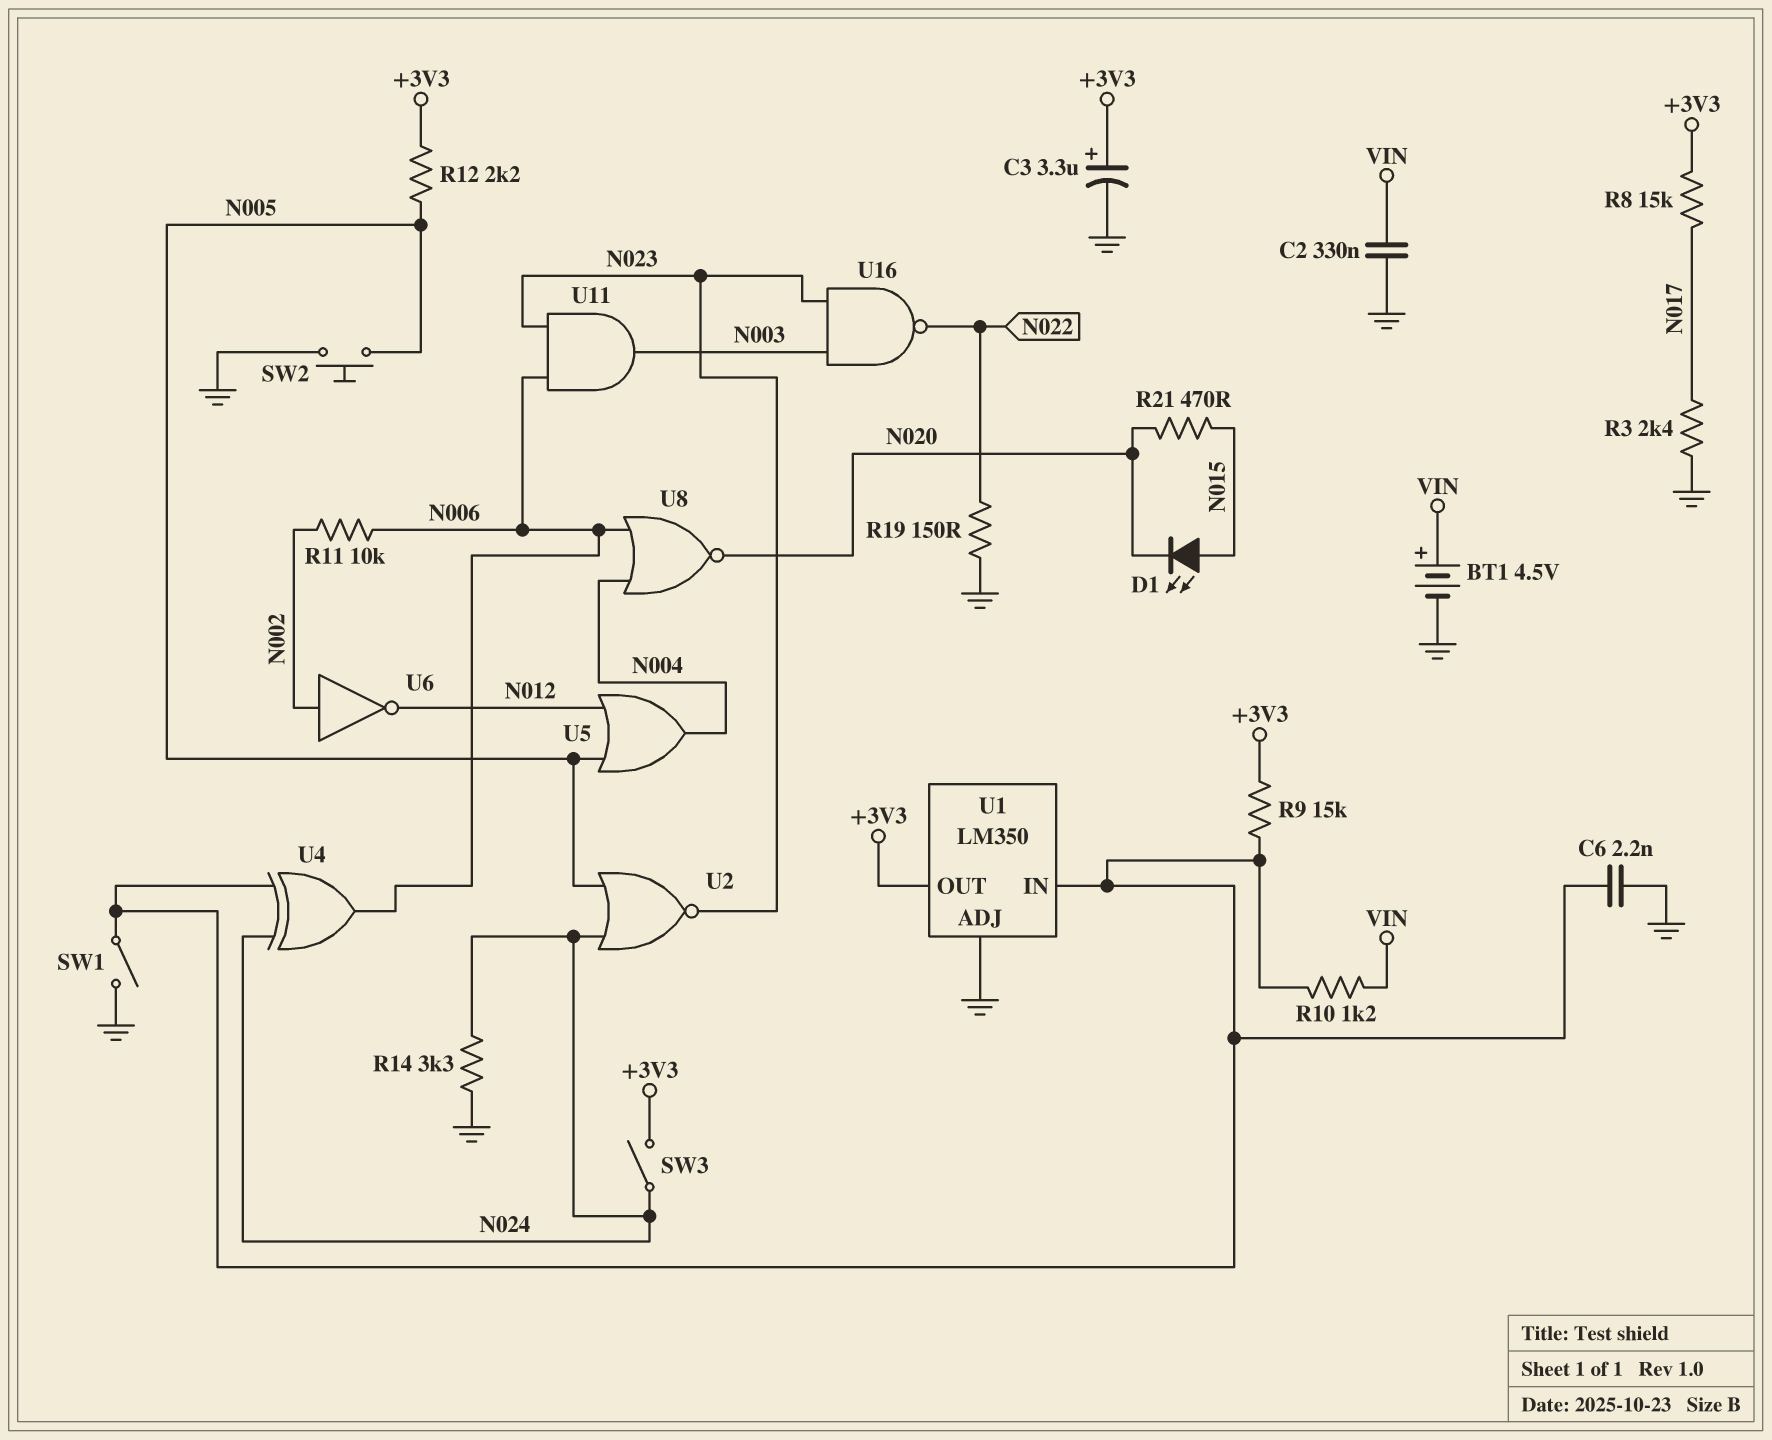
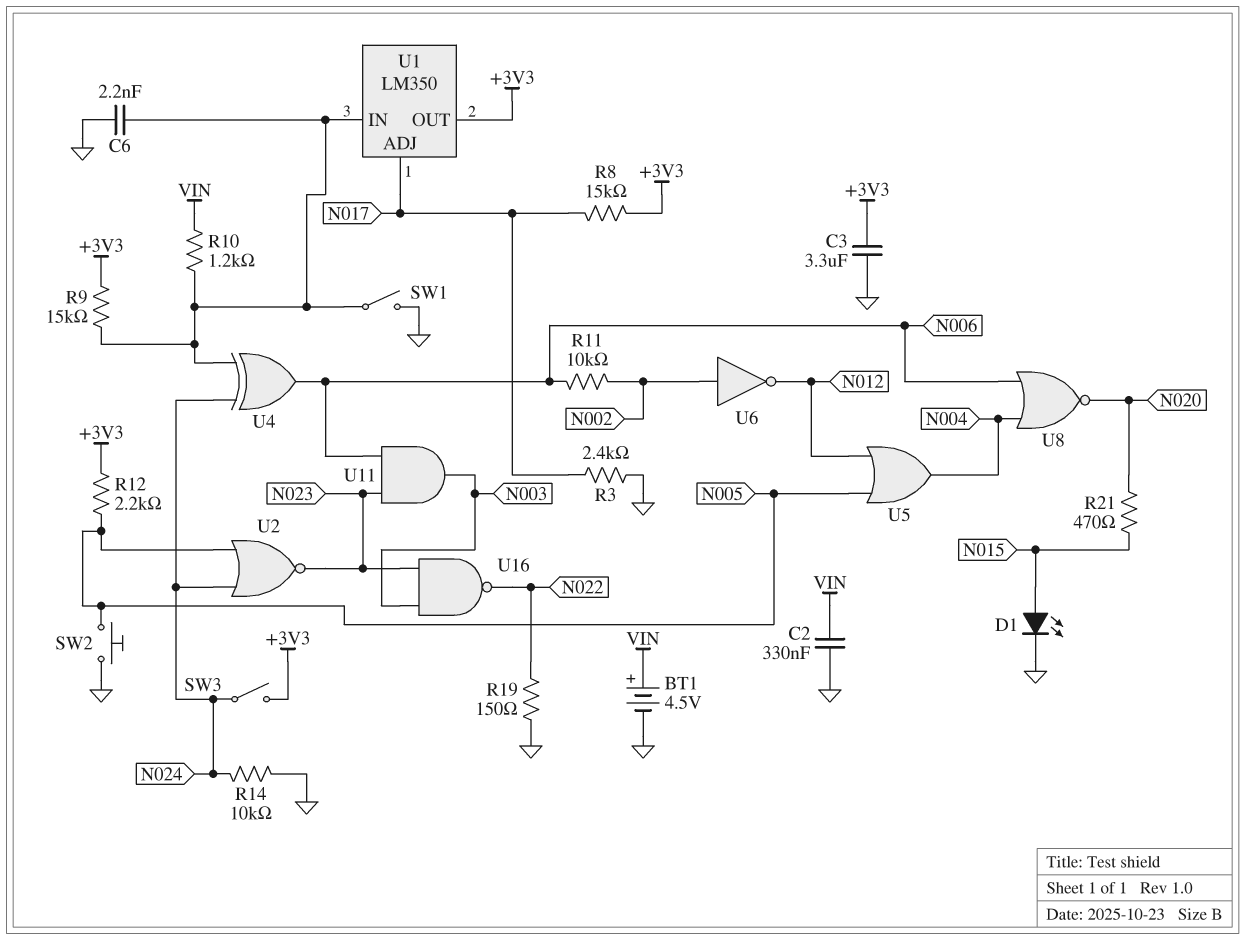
C3: 3.3uF (plus +3V3, minus GND) -> 3.3uF (+3V3, GND)
D1: LED (A N015, K N020) -> LED (A N015, K GND)
R14: 3.3k (GND, N024) -> 10k (GND, N024)
U1 pin ADJ: GND -> N017

